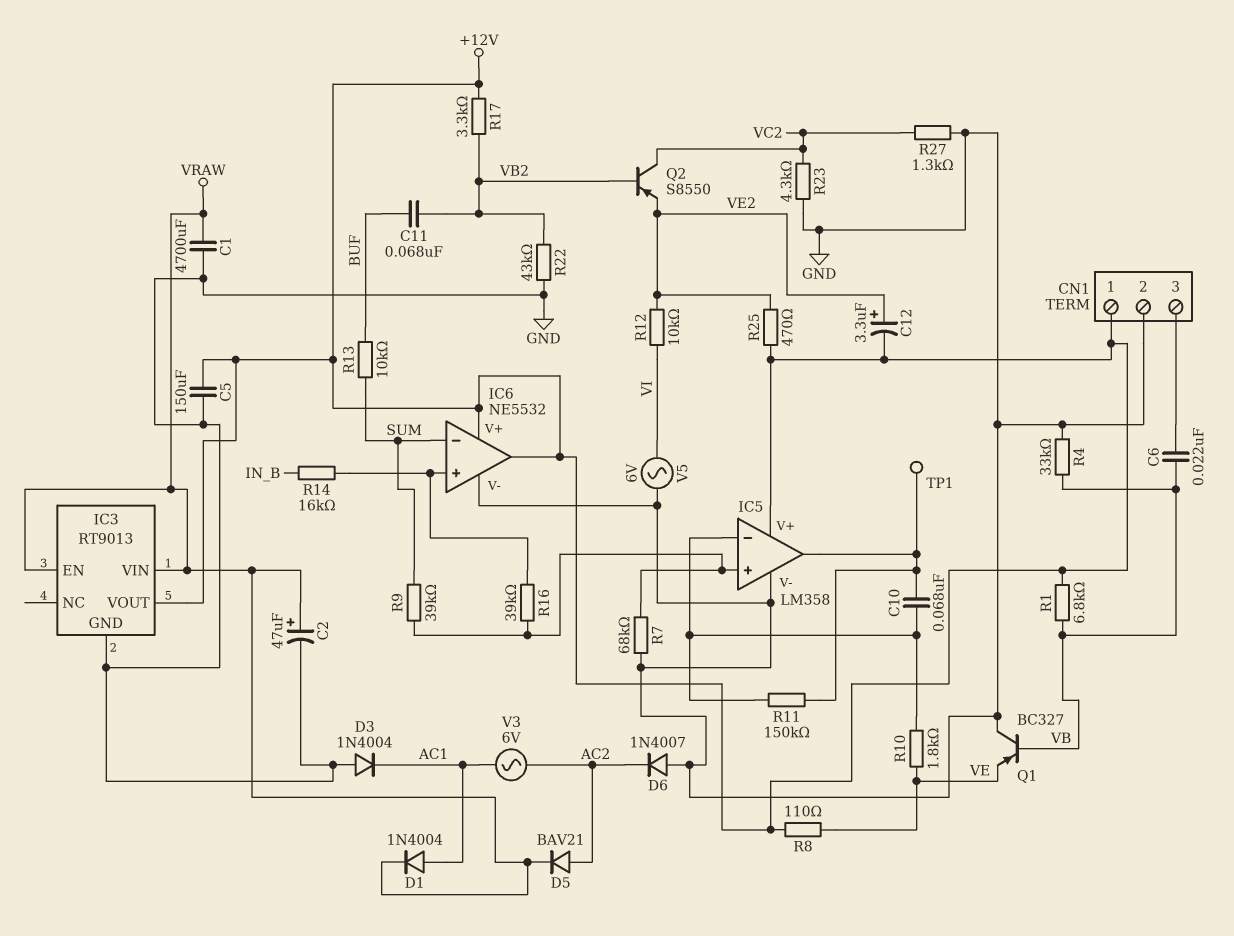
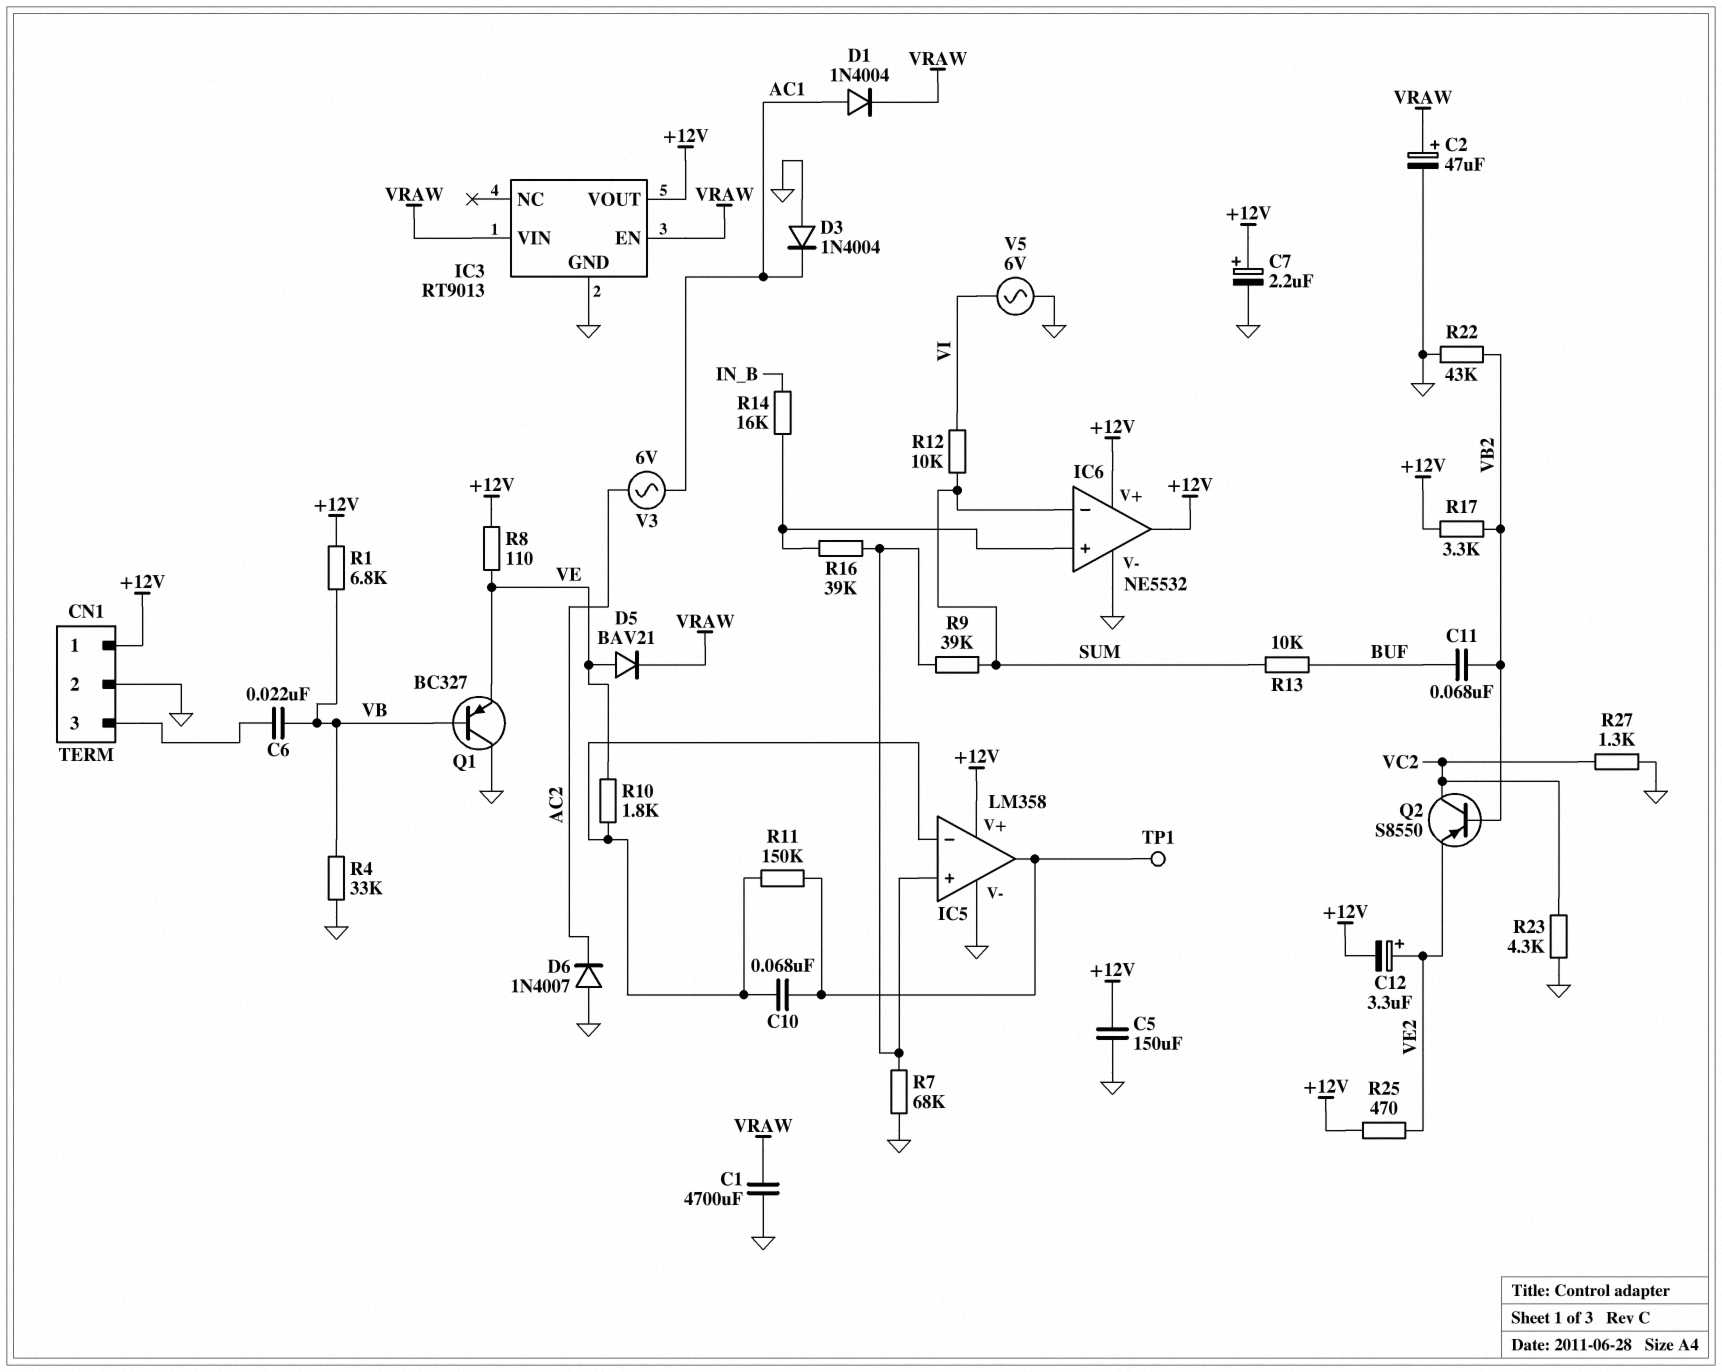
C7: none -> 2.2uF (plus +12V, minus GND)
D5: diode BAV21 (A AC2, K VRAW) -> diode BAV21 (A VE, K VRAW)
R12: 10k (VE2, VI) -> 10k (SUM, VI)

